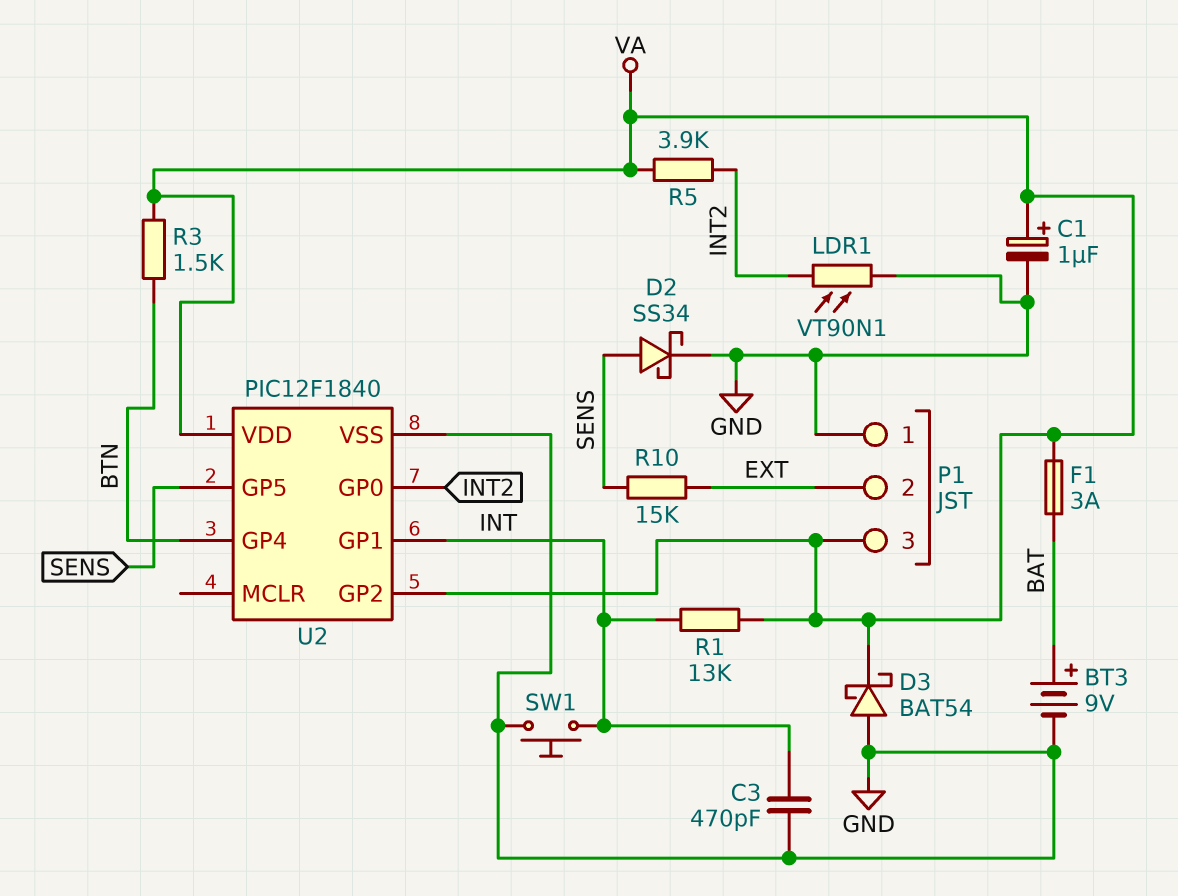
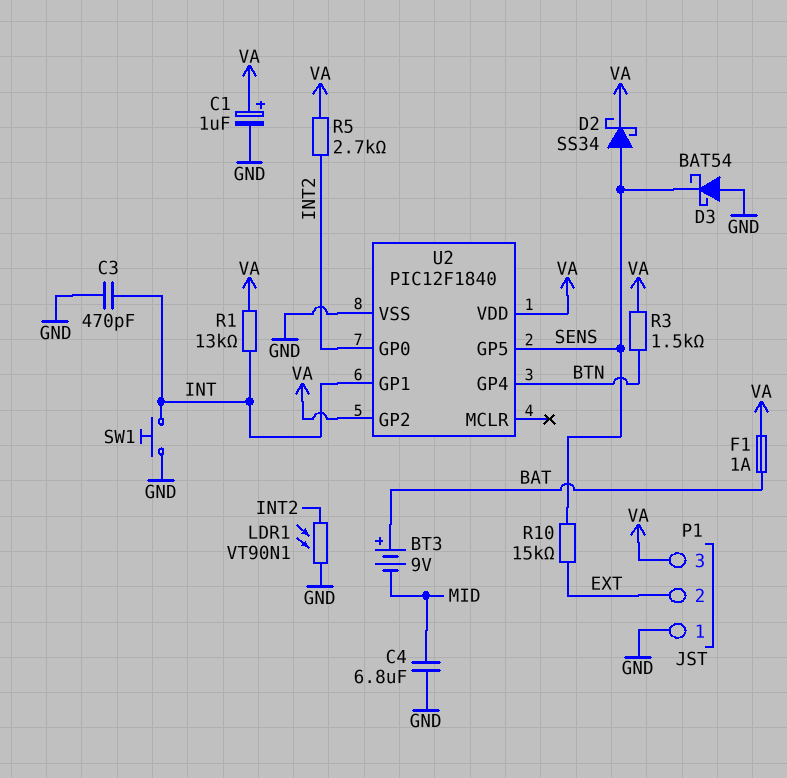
BT3: 9V (plus BAT, minus GND) -> 9V (plus BAT, minus MID)
C4: none -> 6.8uF (GND, MID)
D2: schottky SS34 (A SENS, K GND) -> schottky SS34 (A SENS, K VA)
D3: schottky BAT54 (A GND, K VA) -> schottky BAT54 (A GND, K SENS)
F1: 3A (BAT, VA) -> 1A (BAT, VA)
R5: 3.9k (INT2, VA) -> 2.7k (INT2, VA)

